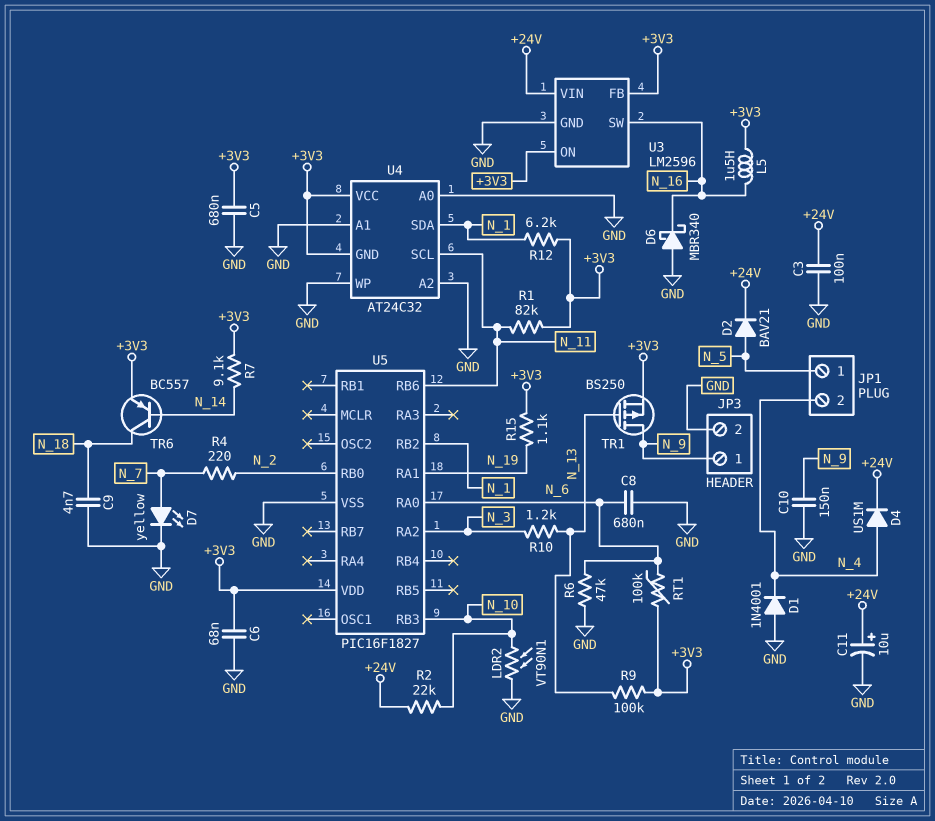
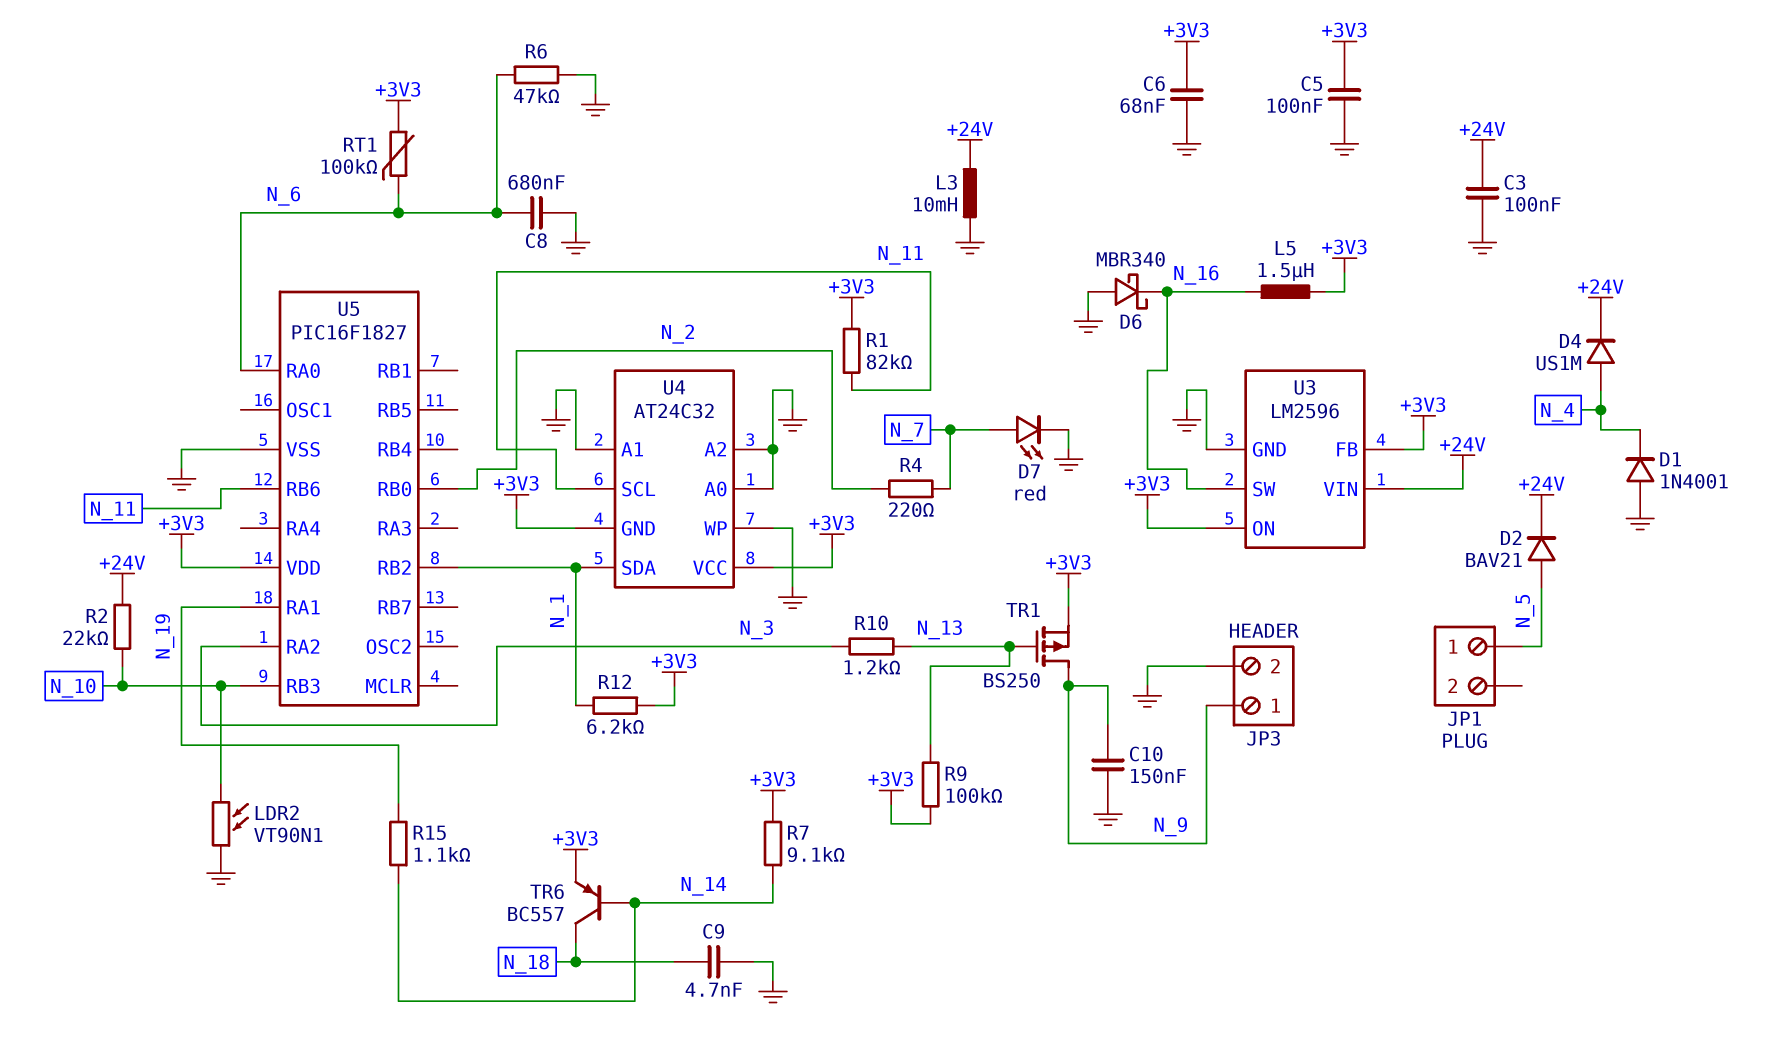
C5: 680nF (+3V3, GND) -> 100nF (+3V3, GND)
C11: 10uF (plus +24V, minus GND) -> none
D7: LED yellow (A N_7, K GND) -> LED red (A N_7, K GND)
JP1 pin 2: N_4 -> none
L3: none -> 10mH (+24V, GND)
R15: 1.1k (+3V3, N_19) -> 1.1k (N_14, N_19)

